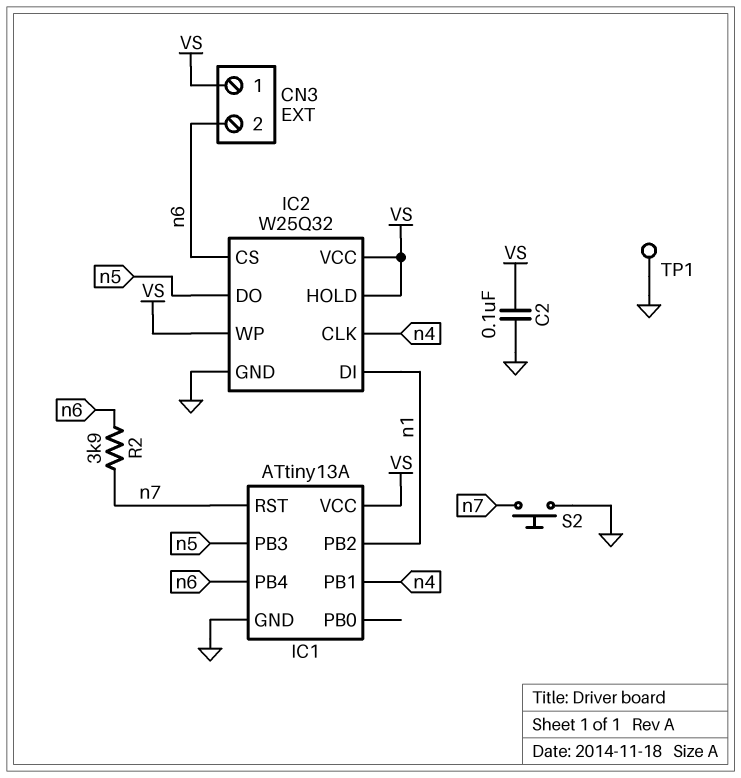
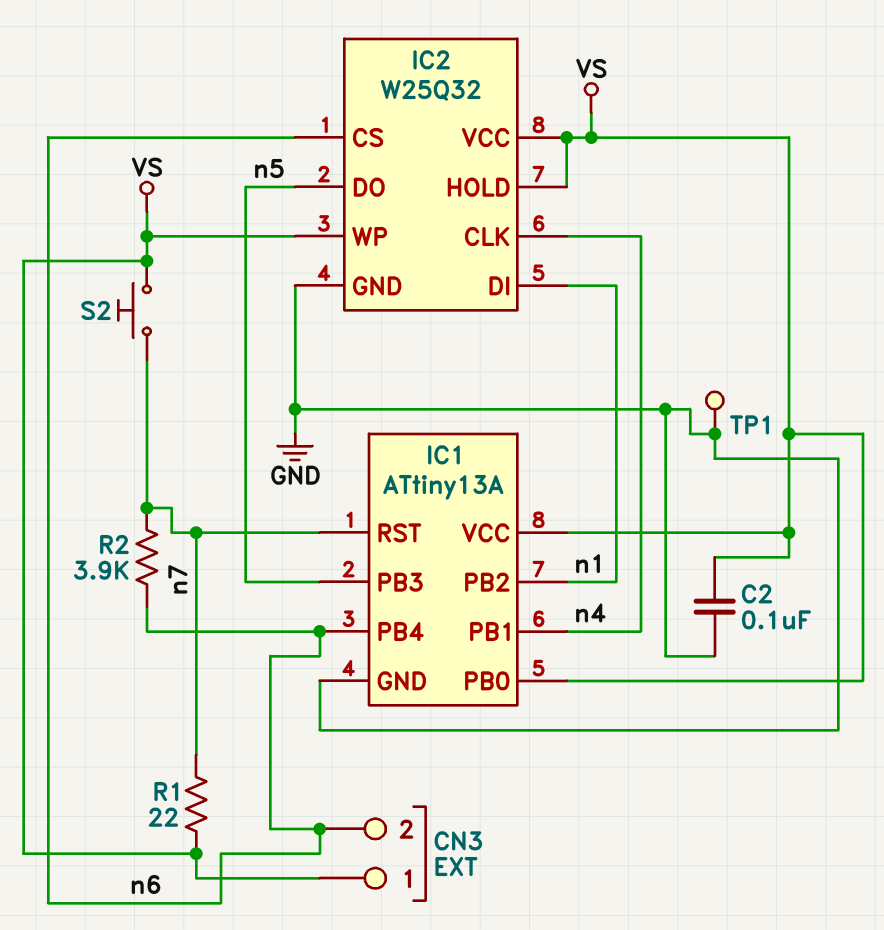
IC1 pin PB0: none -> VS
R1: none -> 22 (VS, n7)
S2: button (GND, n7) -> button (VS, n7)

